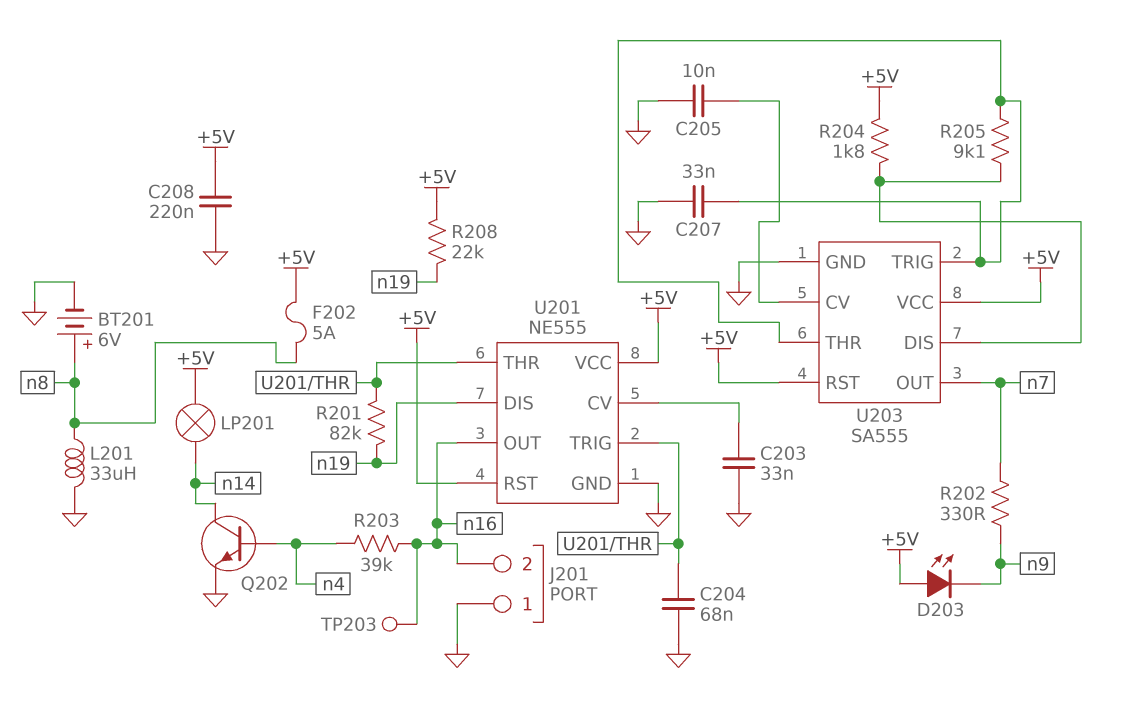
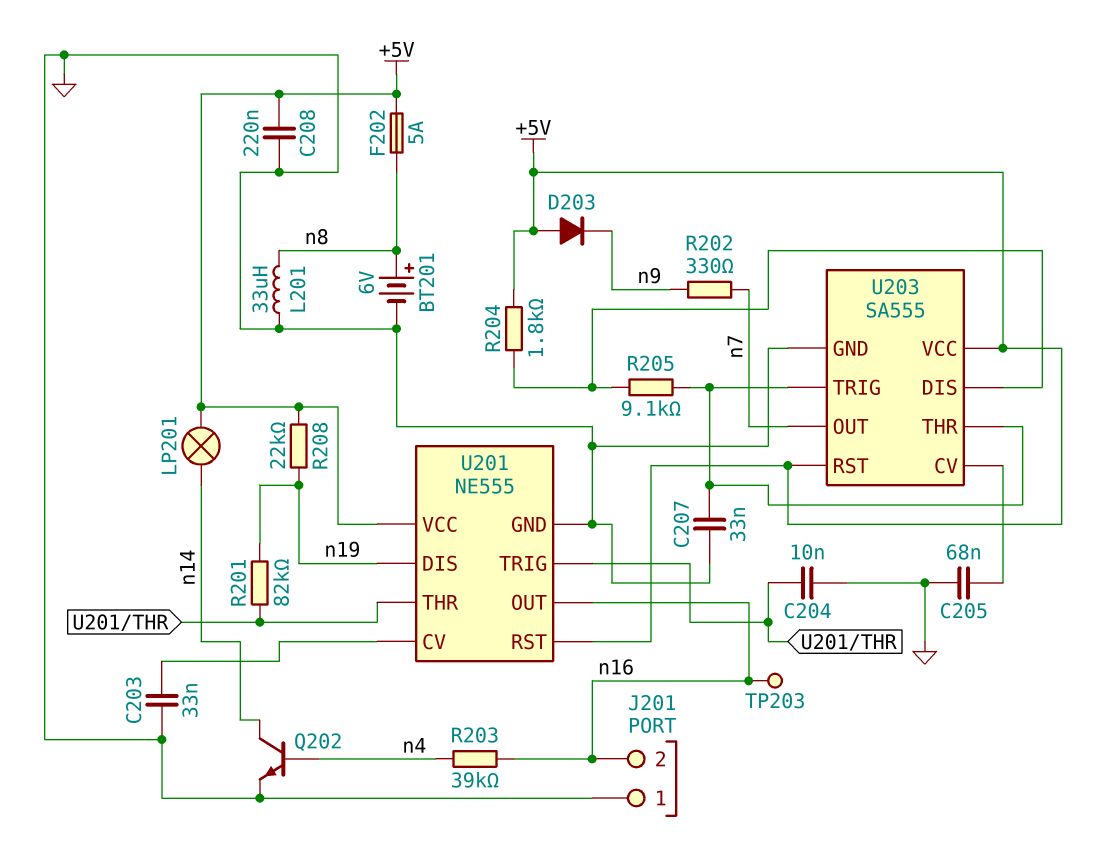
C204: 68nF (GND, U201/THR) -> 10nF (GND, U201/THR)
C205: 10nF (GND, U203/CV) -> 68nF (GND, U203/CV)
D203: LED (A +5V, K n9) -> diode (A +5V, K n9)

